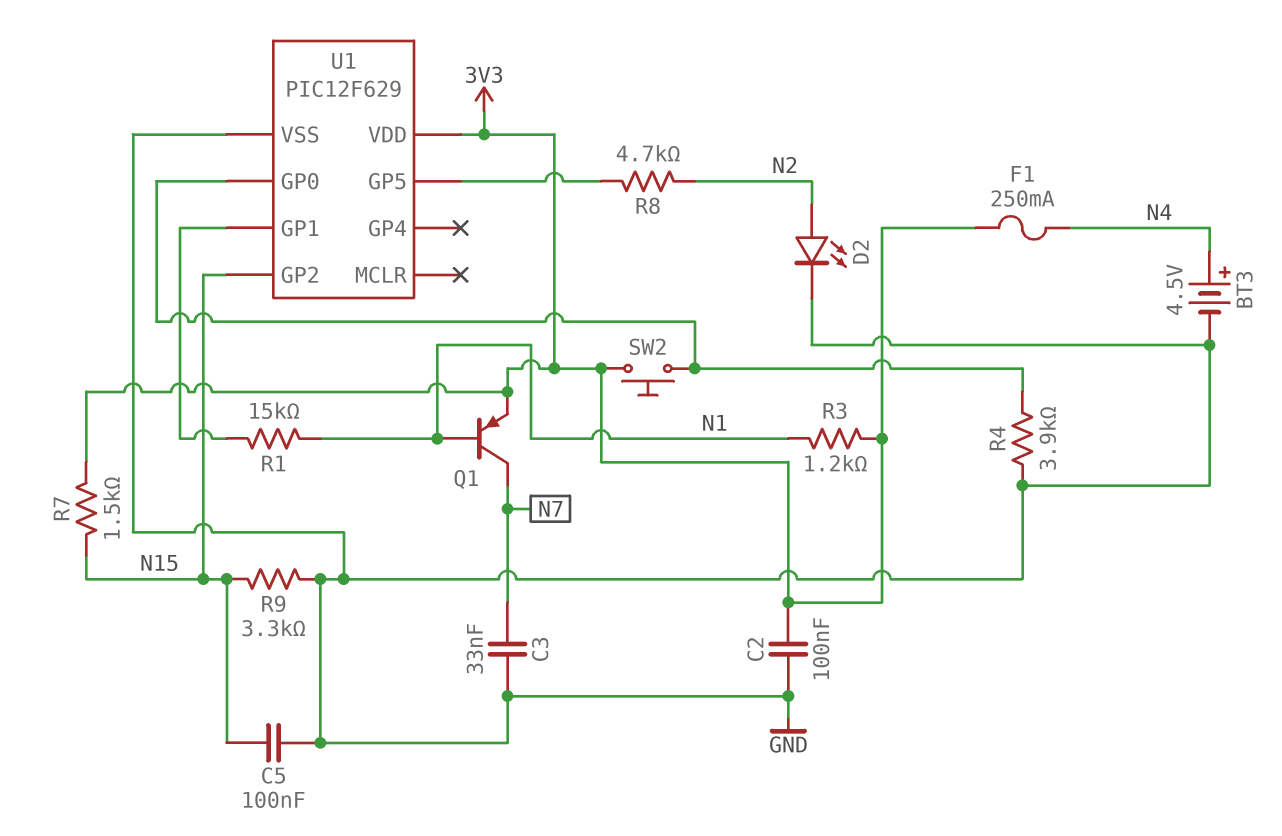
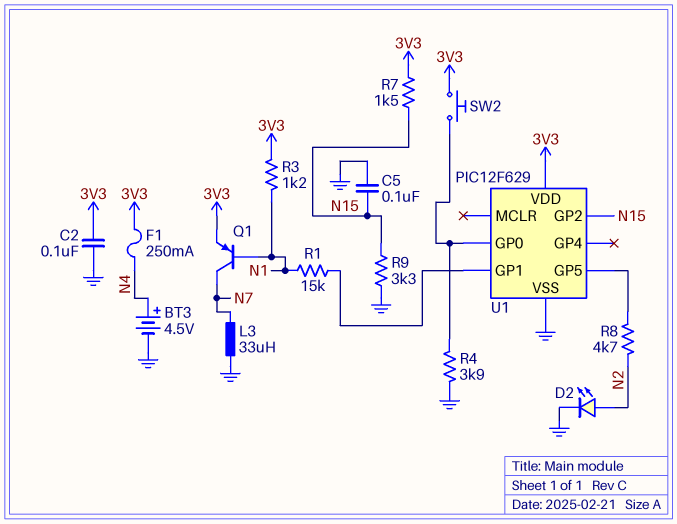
C3: 33nF (GND, N7) -> none
L3: none -> 33uH (GND, N7)

